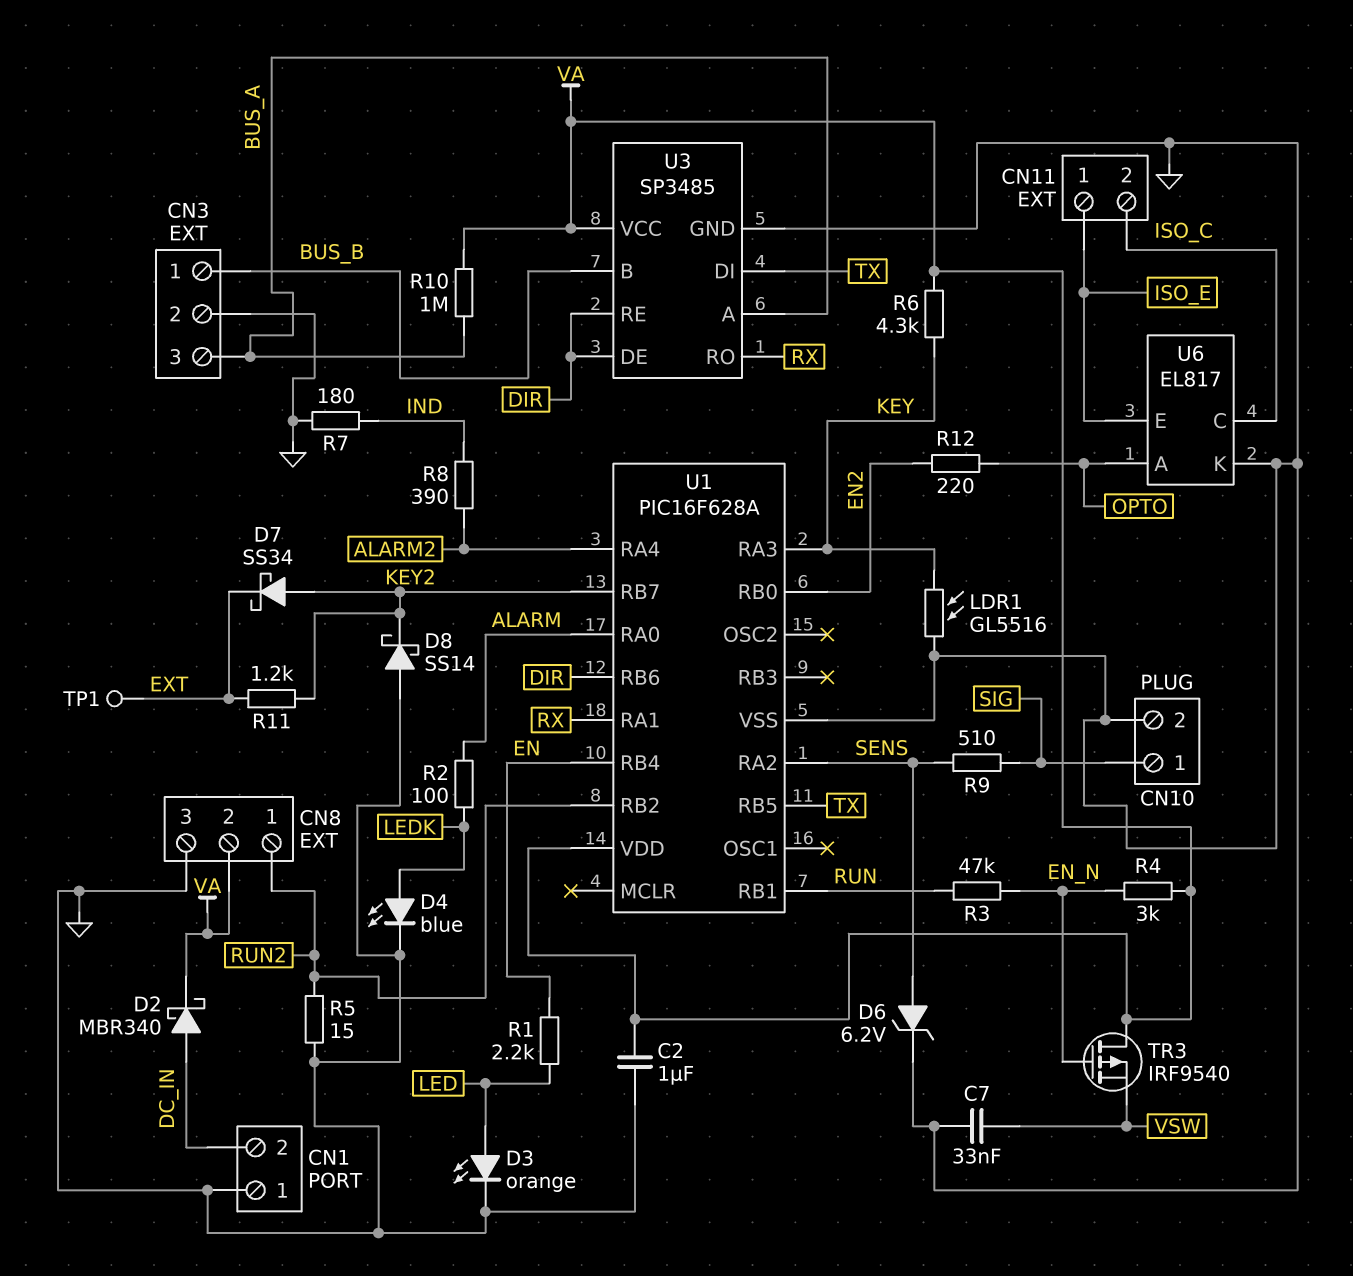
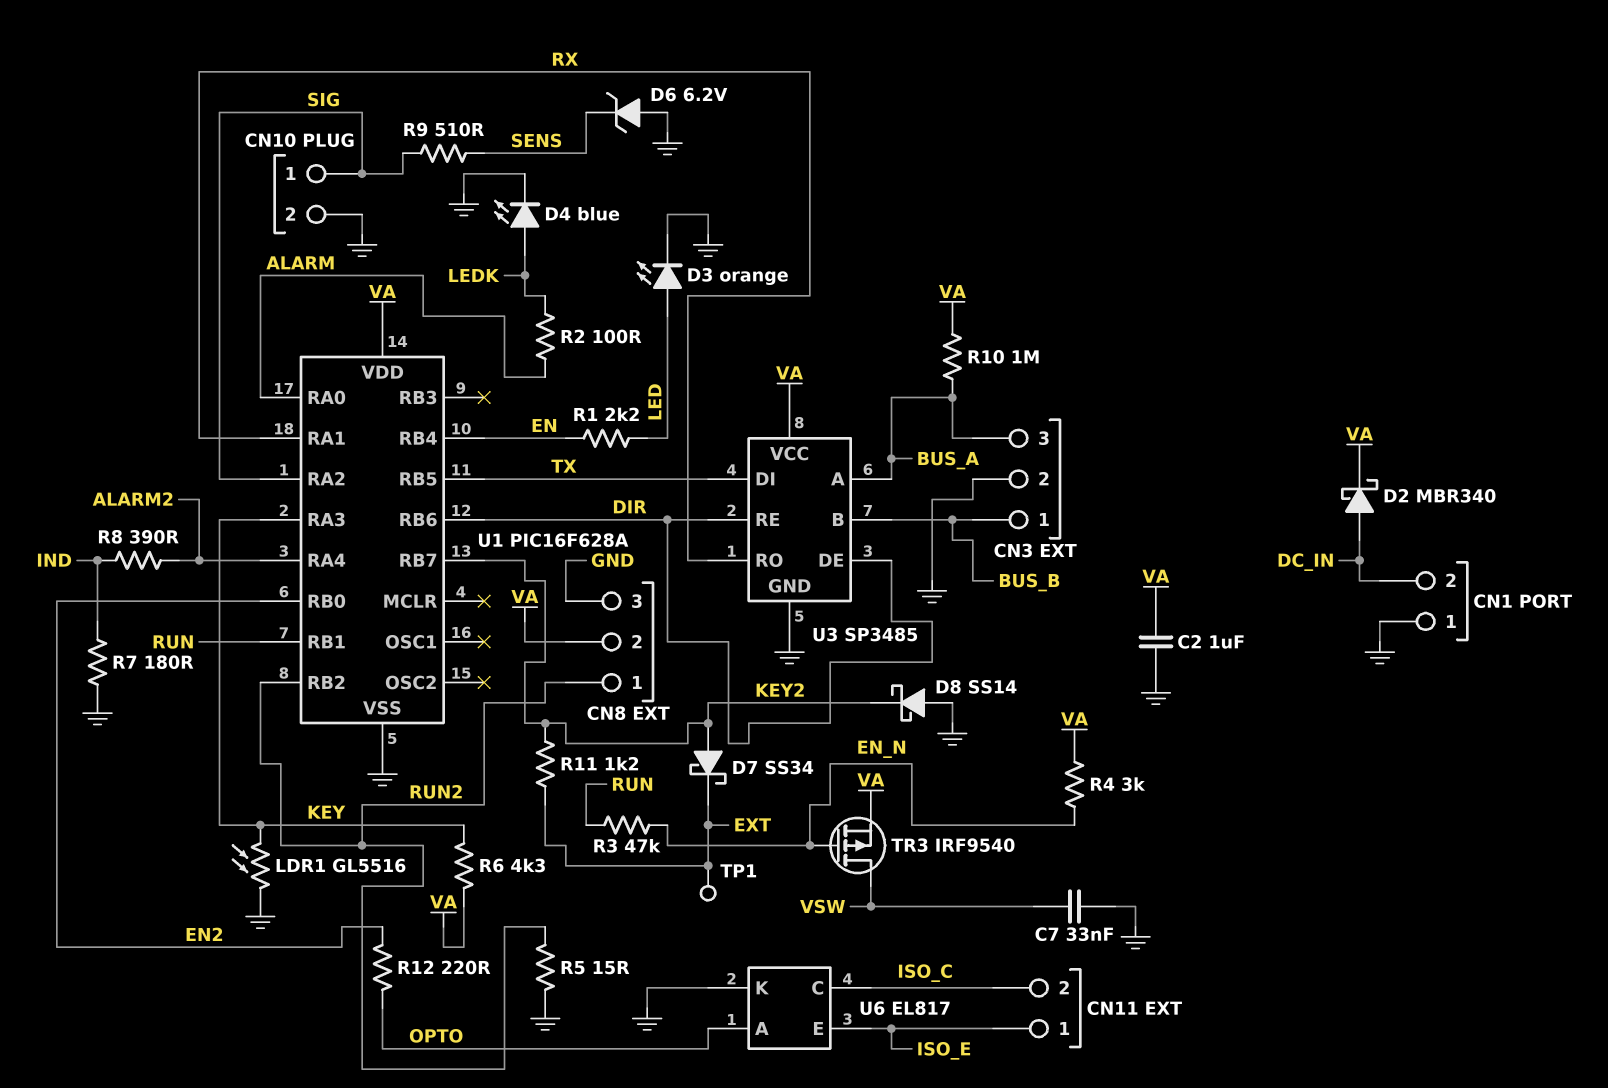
D6: zener 6.2V (A SENS, K GND) -> zener 6.2V (A GND, K SENS)
TR3: PMOS IRF9540 (G EN_N, D VA, S VSW) -> PMOS IRF9540 (G EN_N, D VSW, S VA)
U1 pin RA2: SENS -> SIG

